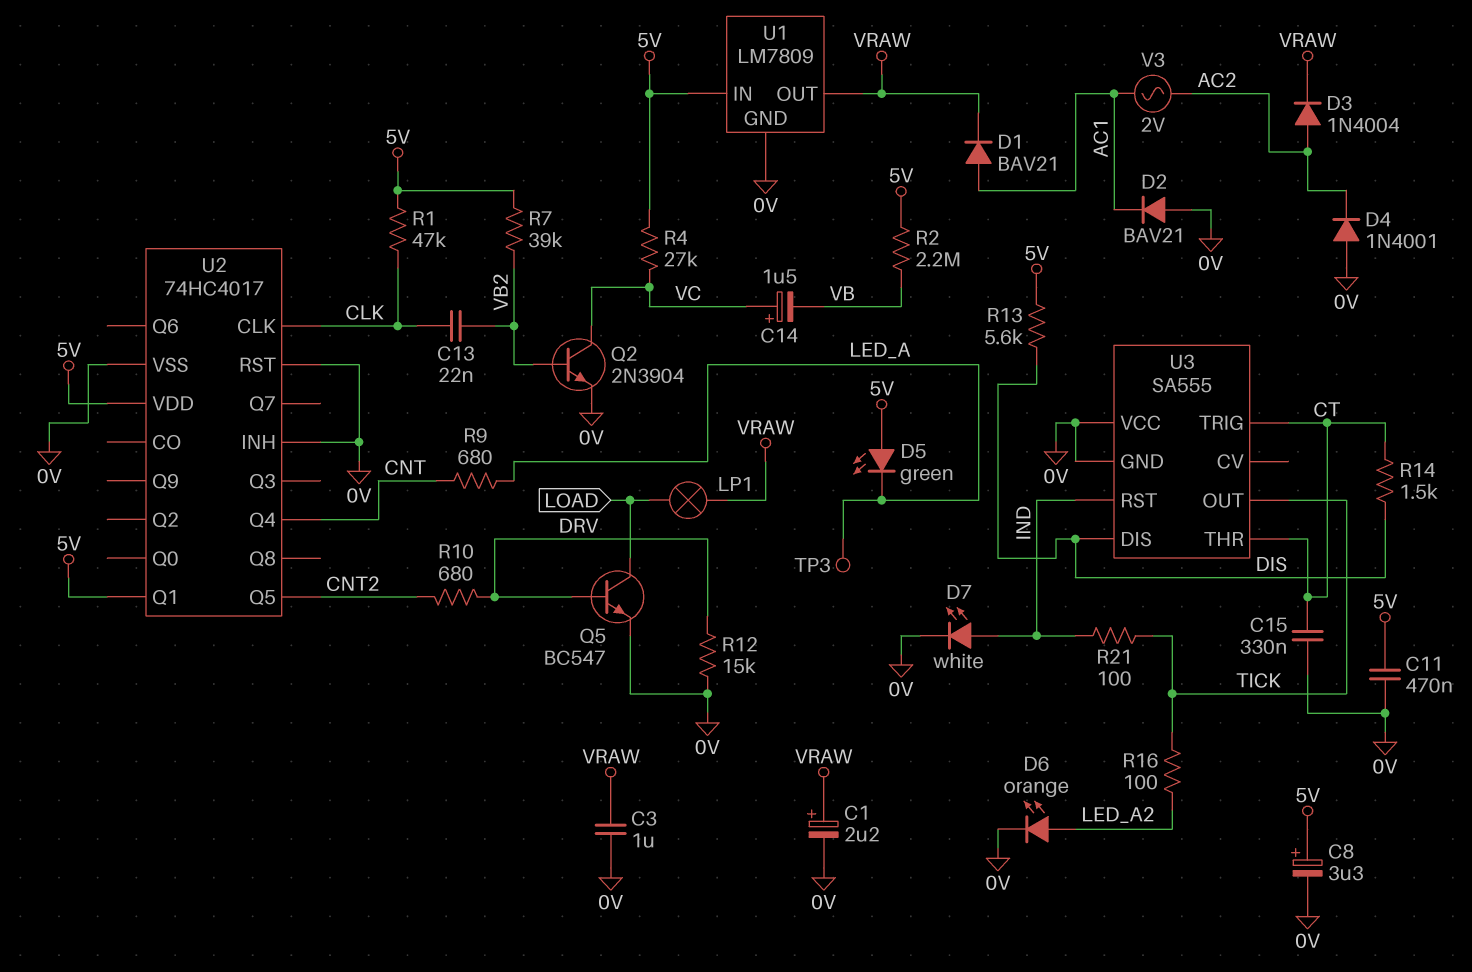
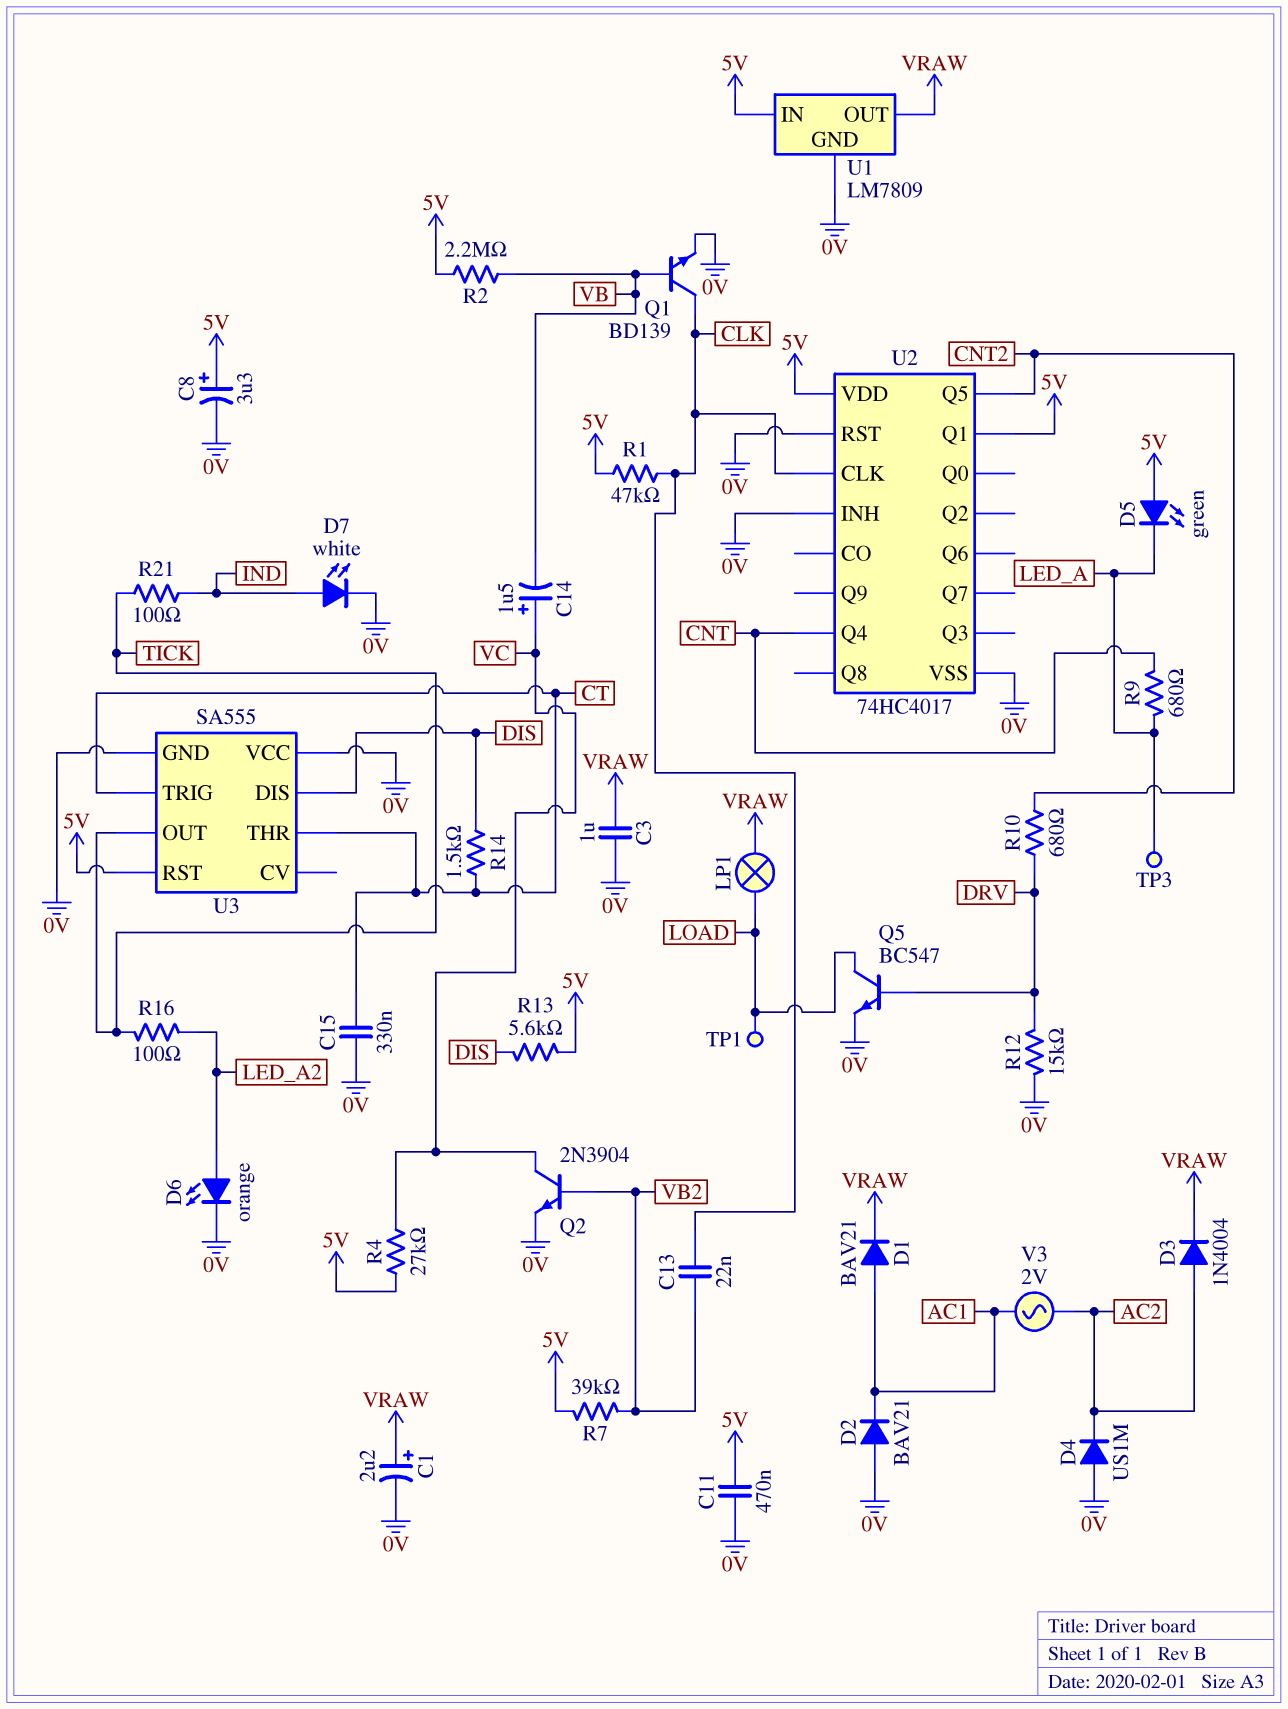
D4: diode 1N4001 (A 0V, K AC2) -> diode US1M (A 0V, K AC2)
Q1: none -> NPN BD139 (B VB, C CLK, E 0V)
TP1: none -> test point (LOAD)
U3 pin RST: IND -> 5V

